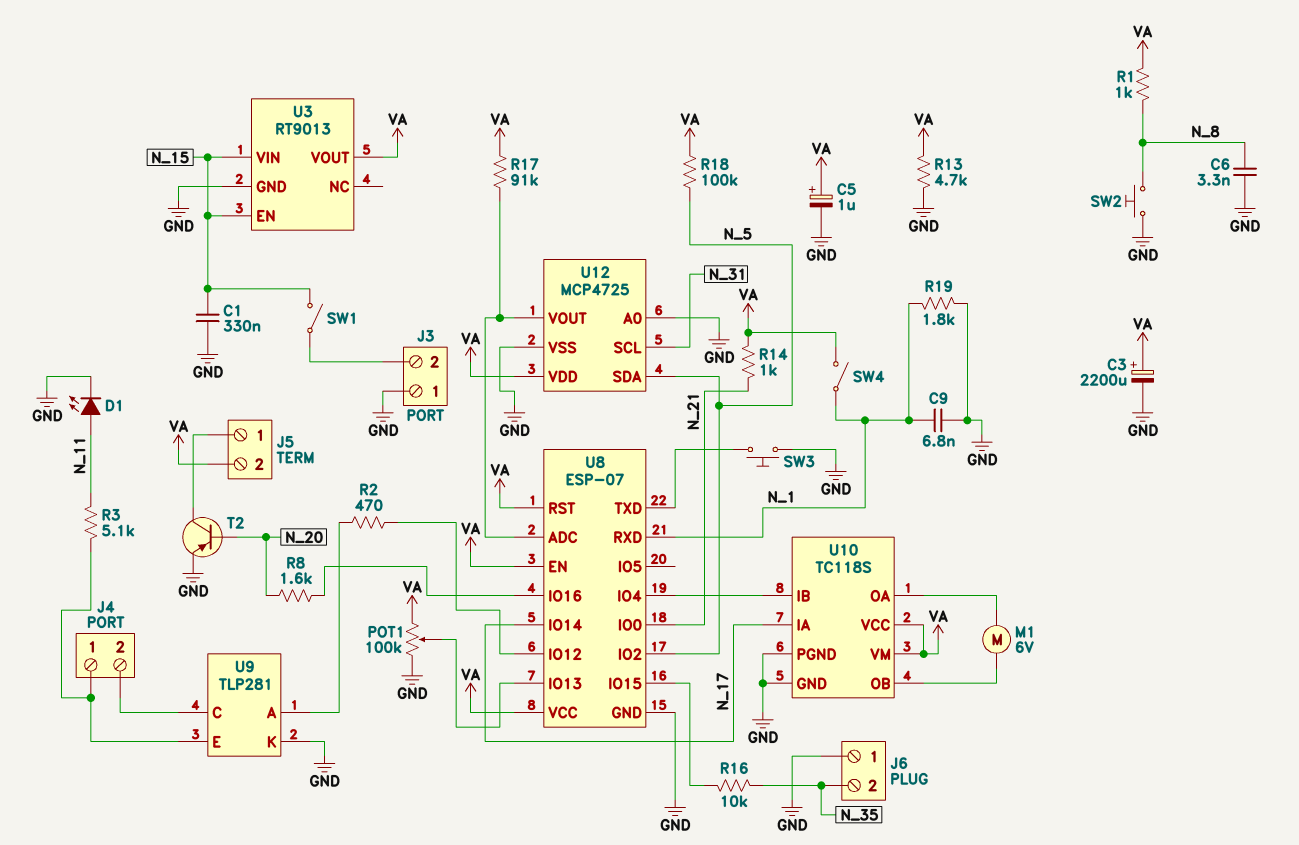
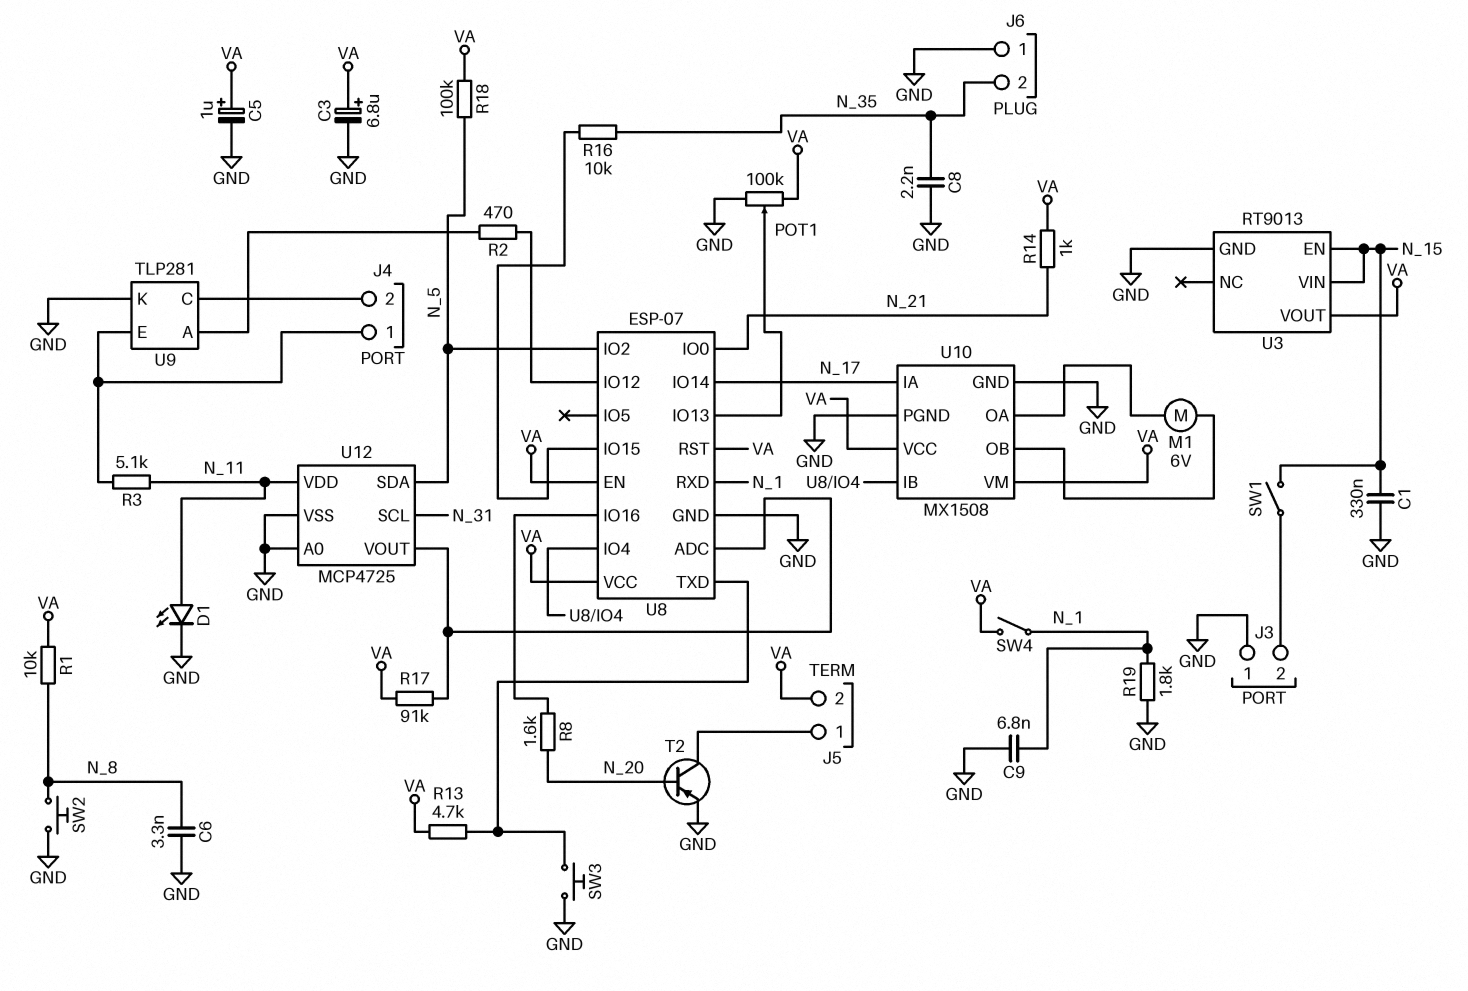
C3: 2200uF (plus VA, minus GND) -> 6.8uF (plus VA, minus GND)
C8: none -> 2.2nF (GND, N_35)
R1: 1k (N_8, VA) -> 10k (N_8, VA)
R13: 4.7k (GND, VA) -> 4.7k (U8/TXD, VA)
U10: TC118S -> MX1508
U12 pin VDD: VA -> N_11

